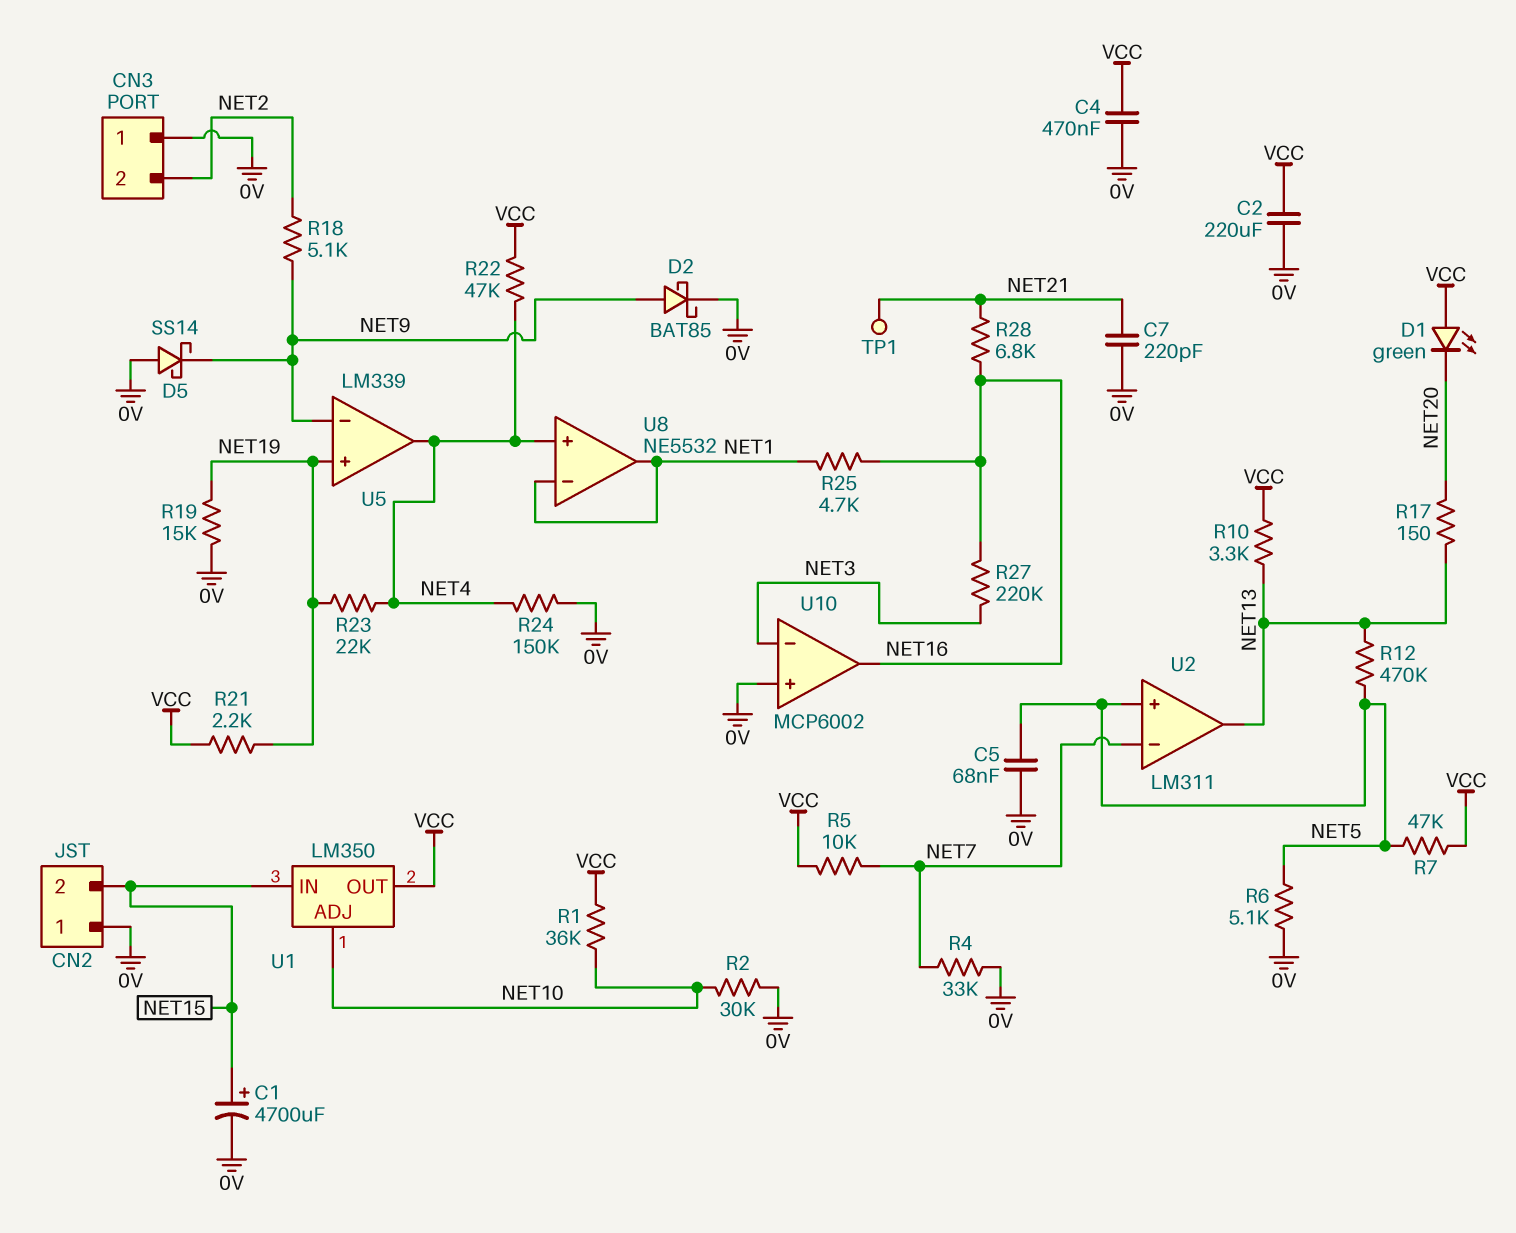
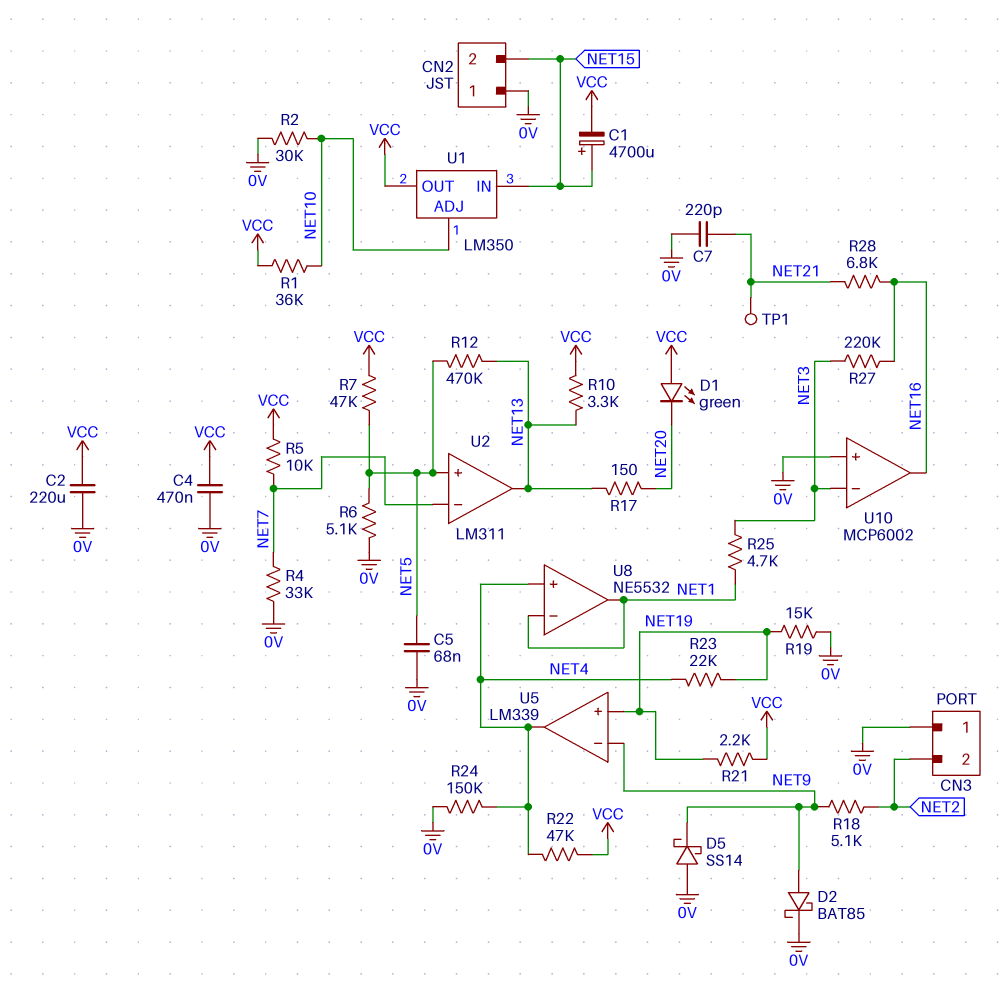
C1: 4700uF (plus NET15, minus 0V) -> 4700uF (plus NET15, minus VCC)
R25: 4.7k (NET1, NET16) -> 4.7k (NET1, NET3)

